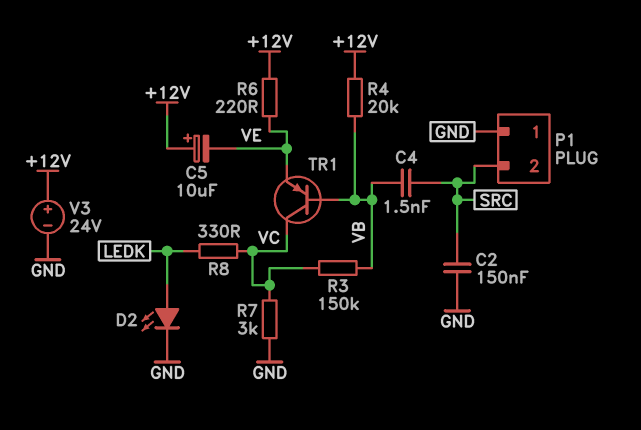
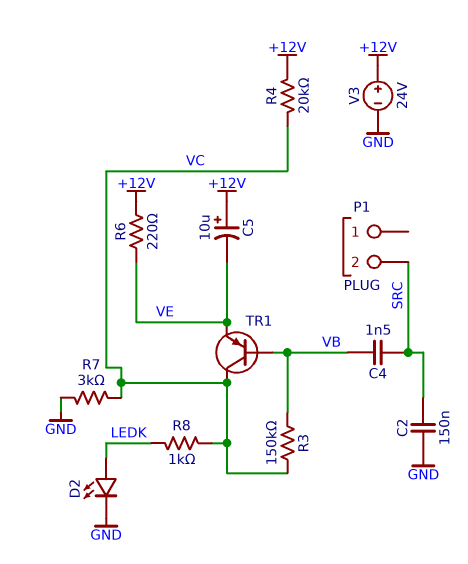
P1 pin 1: GND -> none
R4: 20k (+12V, VB) -> 20k (+12V, VC)
R8: 330 (LEDK, VC) -> 1k (LEDK, VC)

